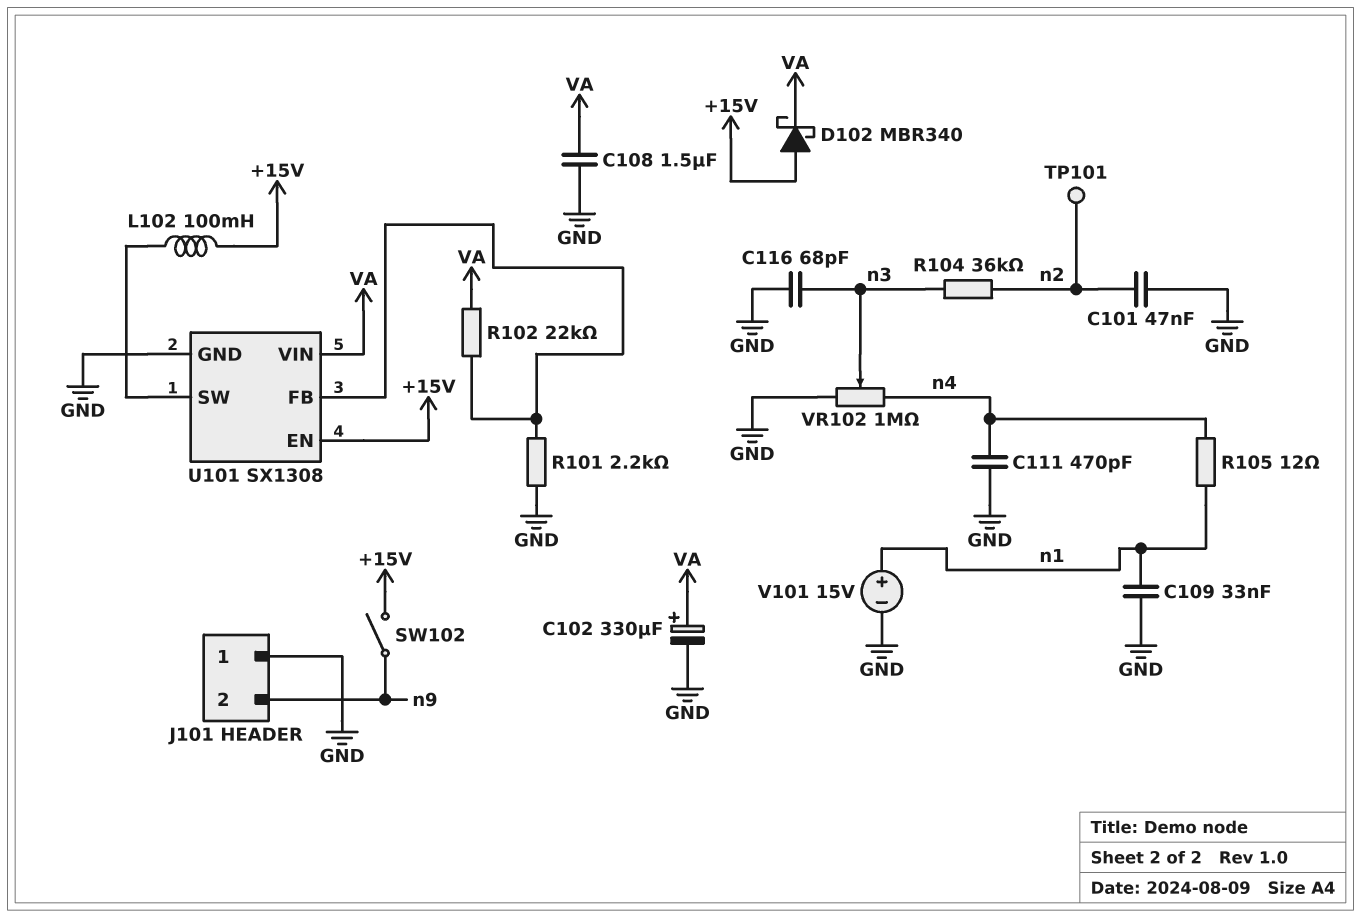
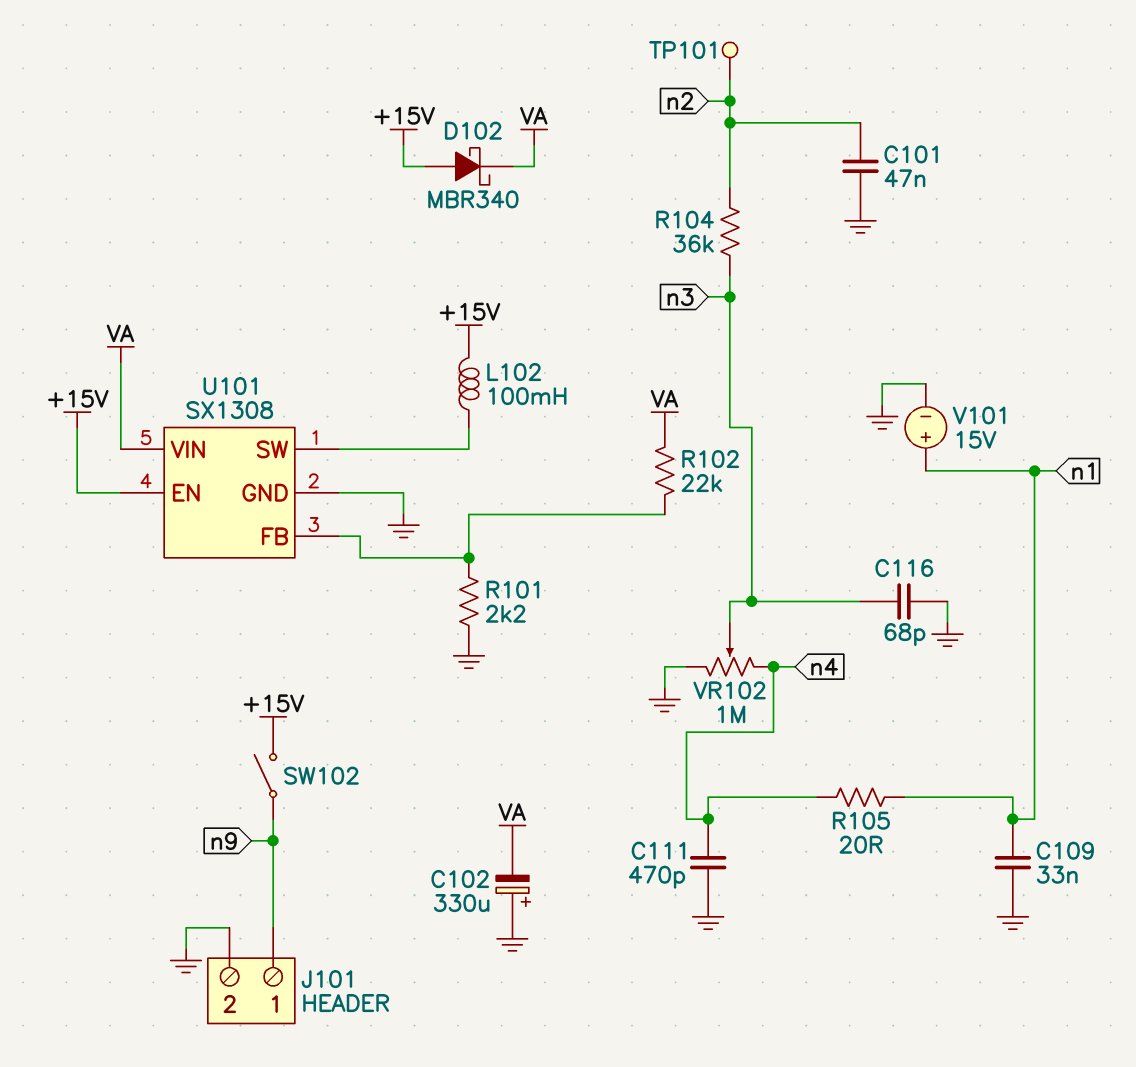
C102: 330uF (plus VA, minus GND) -> 330uF (plus GND, minus VA)
C108: 1.5uF (GND, VA) -> none
J101 pin 1: GND -> n9
J101 pin 2: n9 -> GND
R105: 12 (n1, n4) -> 20 (n1, n4)

